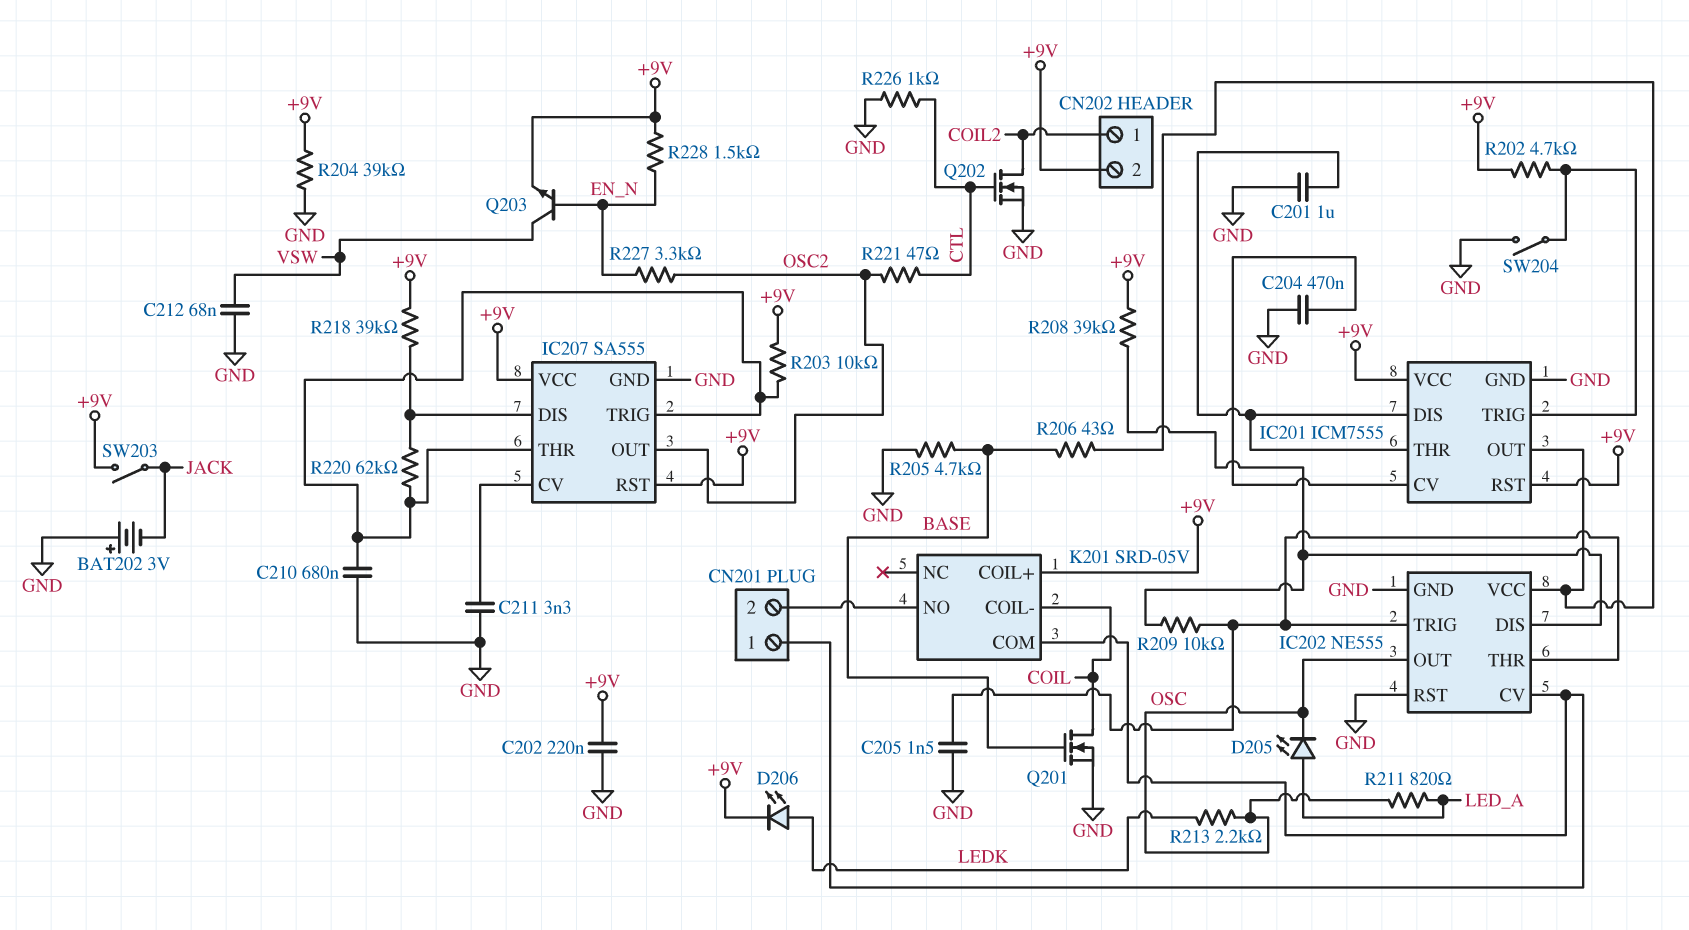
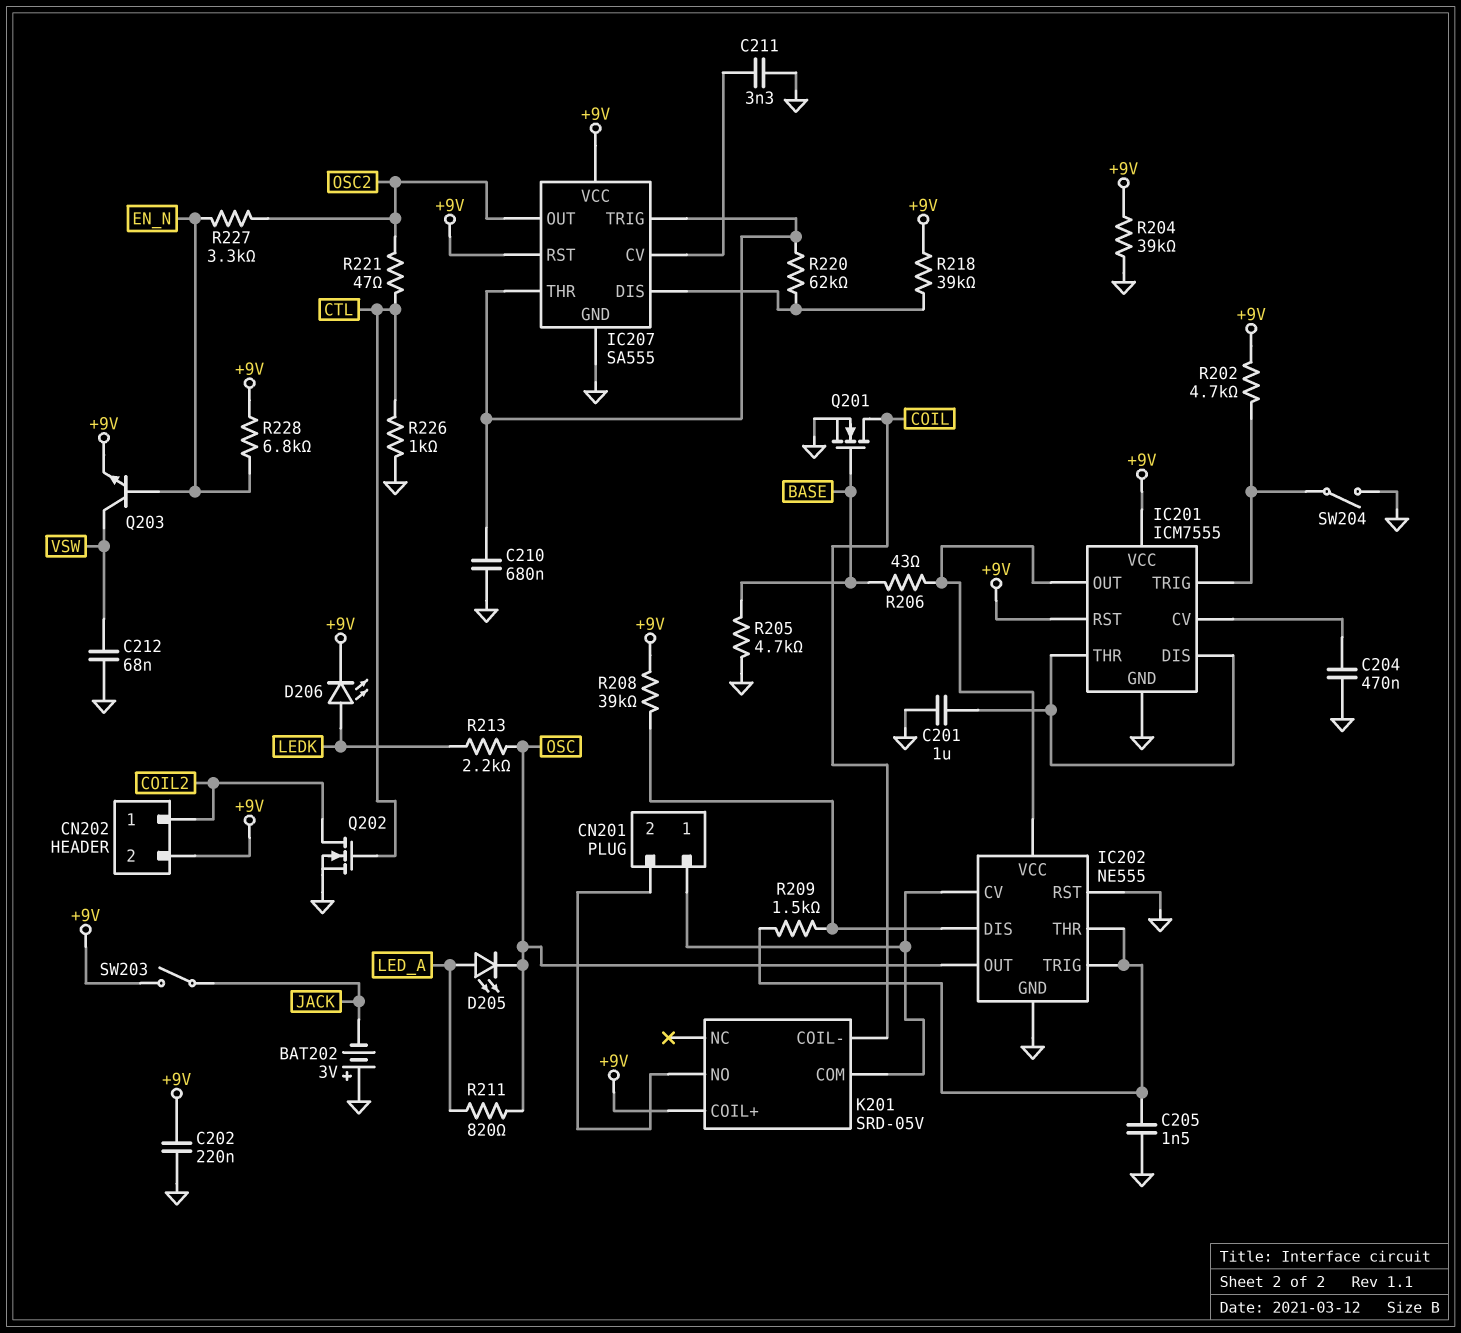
R203: 10k (+9V, IC207/THR) -> none
R209: 10k (IC202/DIS, IC202/THR) -> 1.5k (IC202/DIS, IC202/THR)
R228: 1.5k (+9V, EN_N) -> 6.8k (+9V, EN_N)

